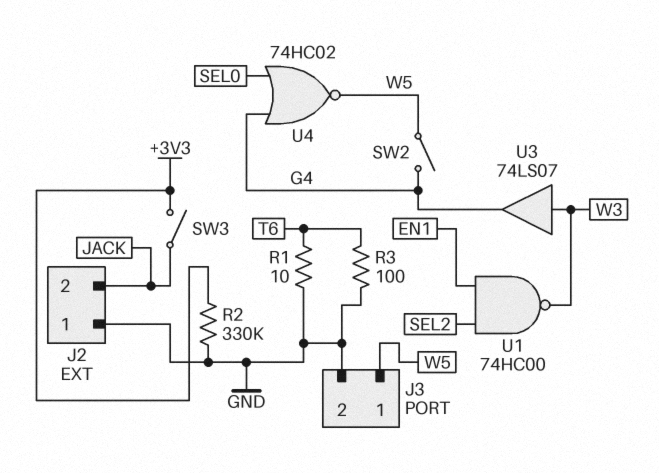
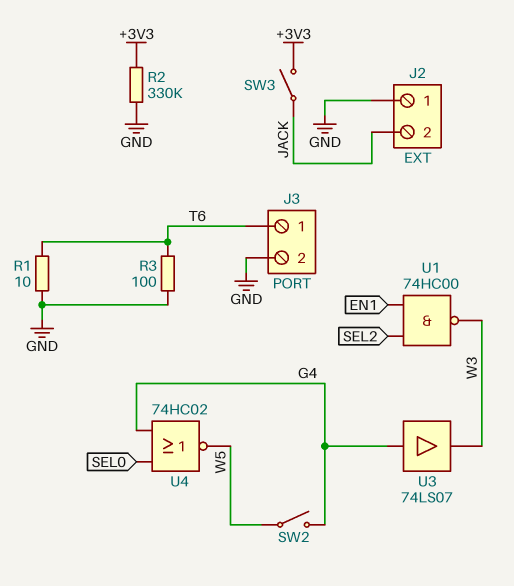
J3 pin 1: W5 -> T6
U3: buffer 74LS07 (in W3, out G4) -> buffer 74LS07 (in G4, out W3)

